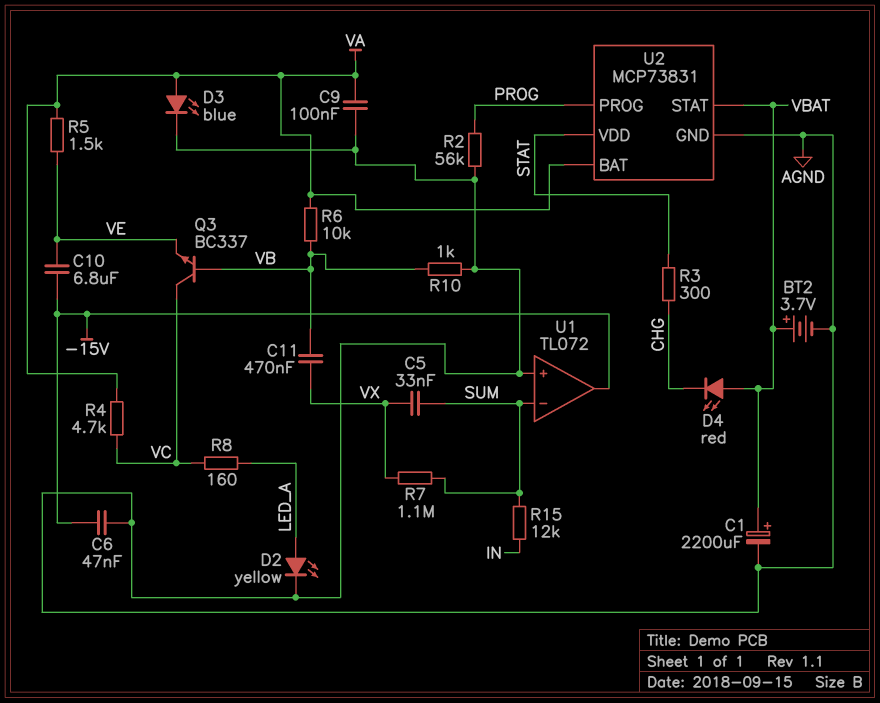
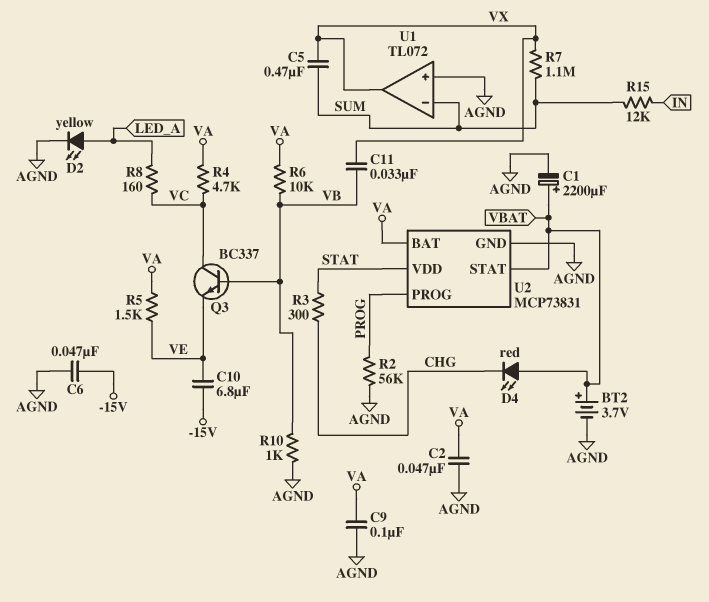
C2: none -> 47nF (AGND, VA)
C5: 33nF (SUM, VX) -> 470nF (SUM, VX)
C11: 470nF (VB, VX) -> 33nF (VB, VX)
D3: LED blue (A VA, K AGND) -> none
U1 pin out: -15V -> VX

